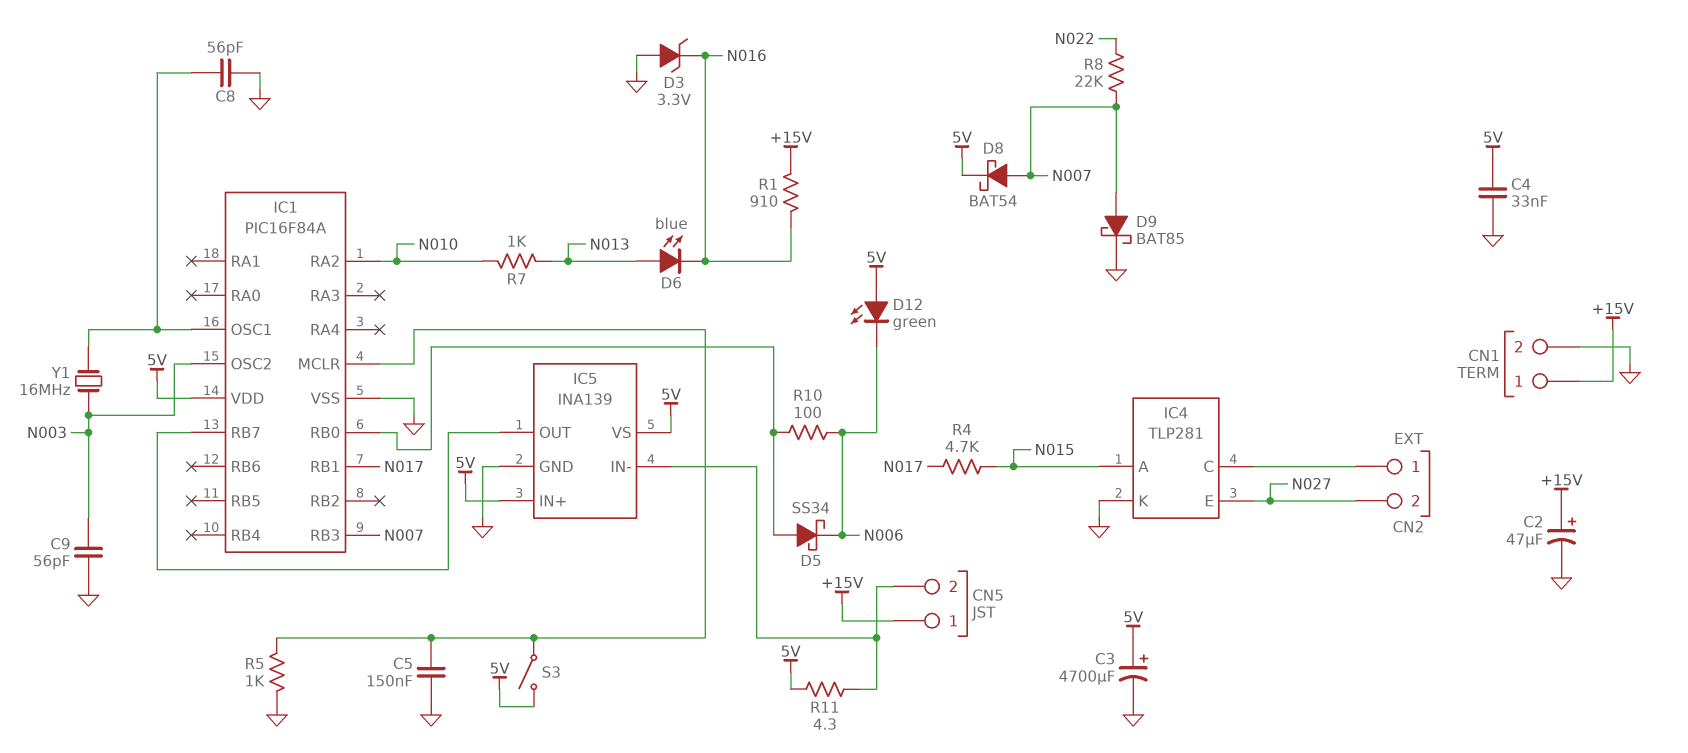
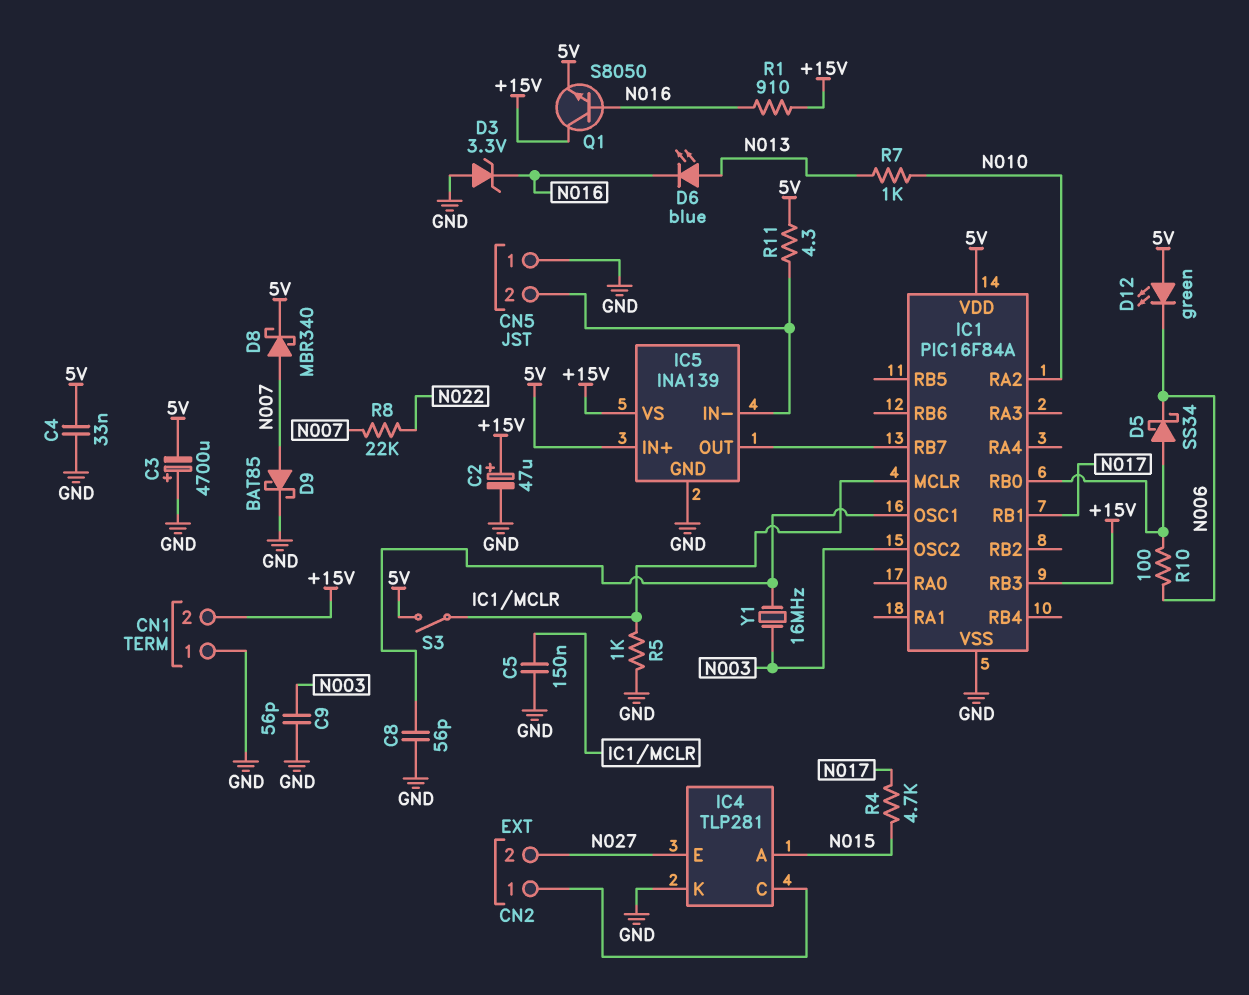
C3: 4700uF (plus 5V, minus GND) -> 4700uF (plus GND, minus 5V)
CN1 pin 1: +15V -> GND
CN1 pin 2: GND -> +15V
CN5 pin 1: +15V -> GND
D8: schottky BAT54 (A N007, K 5V) -> schottky MBR340 (A N007, K 5V)
IC1 pin RB3: N007 -> +15V
IC5 pin VS: 5V -> +15V
Q1: none -> NPN S8050 (B N016, C +15V, E 5V)

